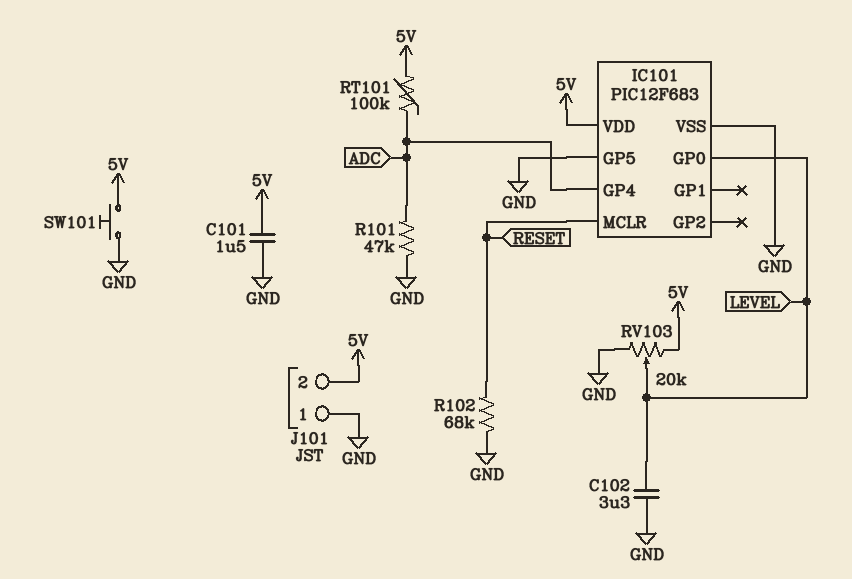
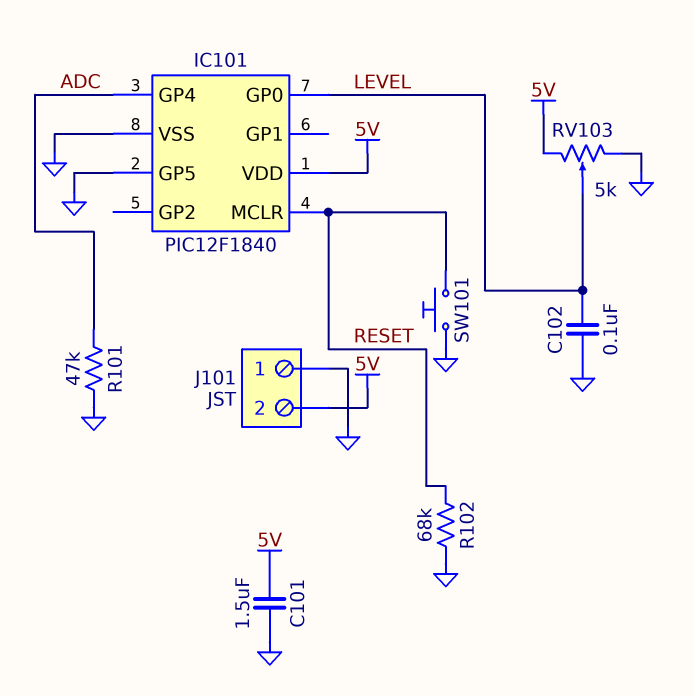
C102: 3.3uF (GND, LEVEL) -> 100nF (GND, LEVEL)
IC101: PIC12F683 -> PIC12F1840
RT101: 100k (5V, ADC) -> none
RV103: 20k (5V, GND, wiper LEVEL) -> 5k (5V, GND, wiper LEVEL)
SW101: button (5V, GND) -> button (GND, RESET)

